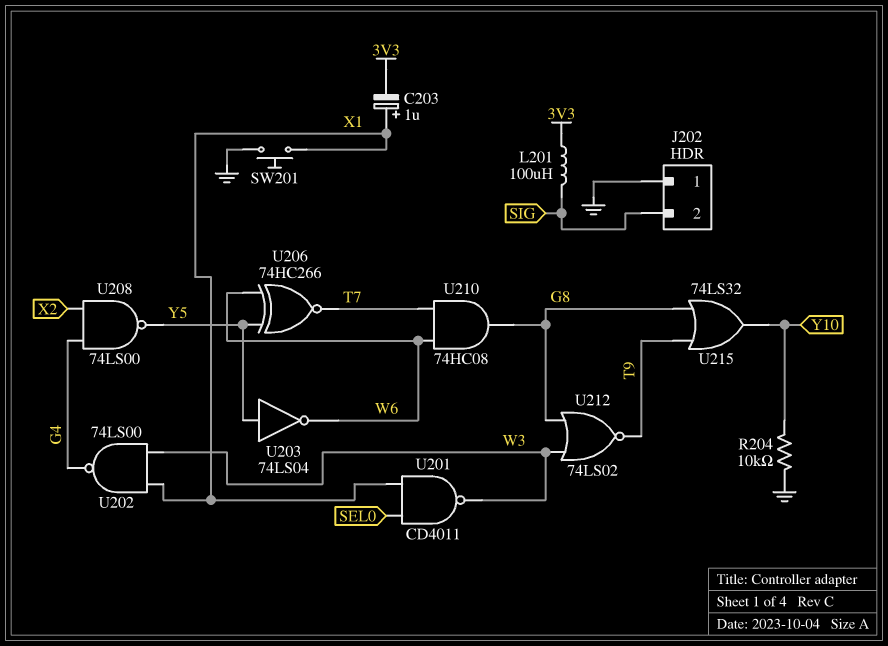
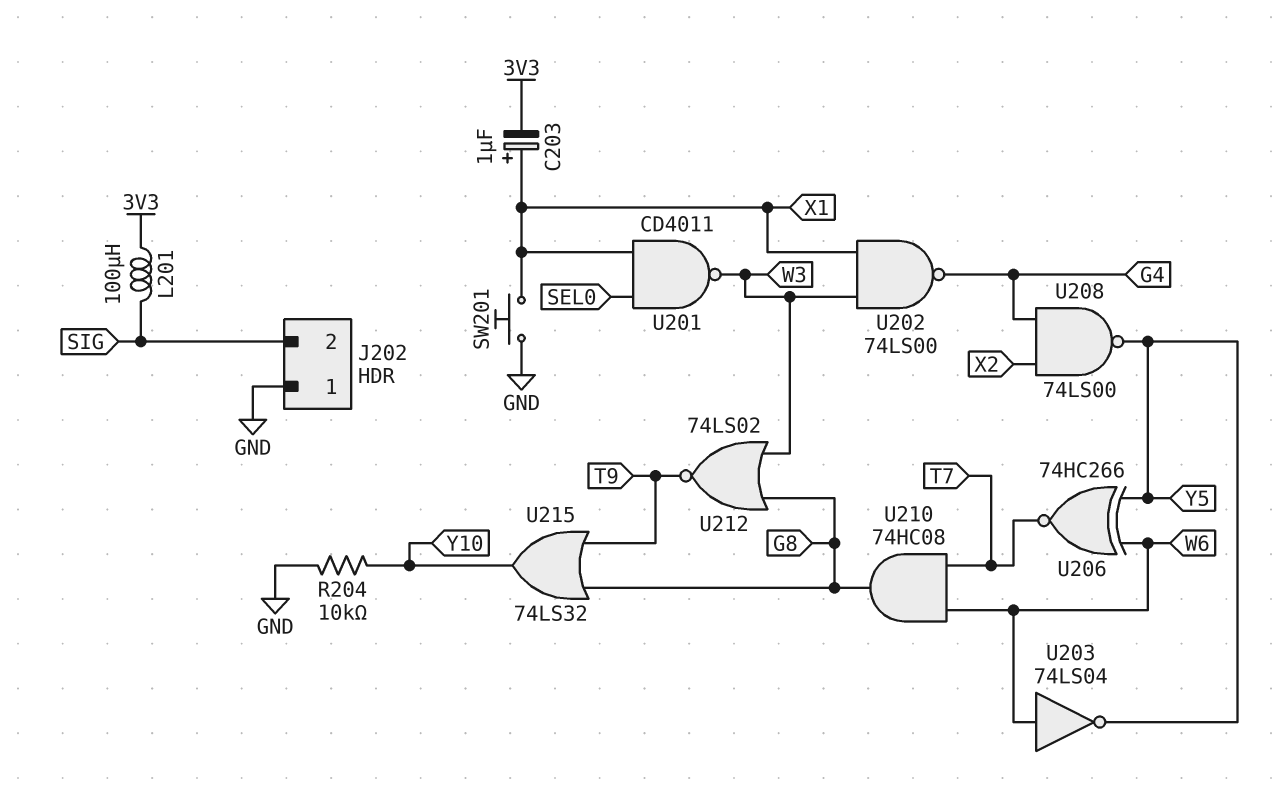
U203: NOT 74LS04 (in Y5, out W6) -> NOT 74LS04 (in W6, out Y5)

